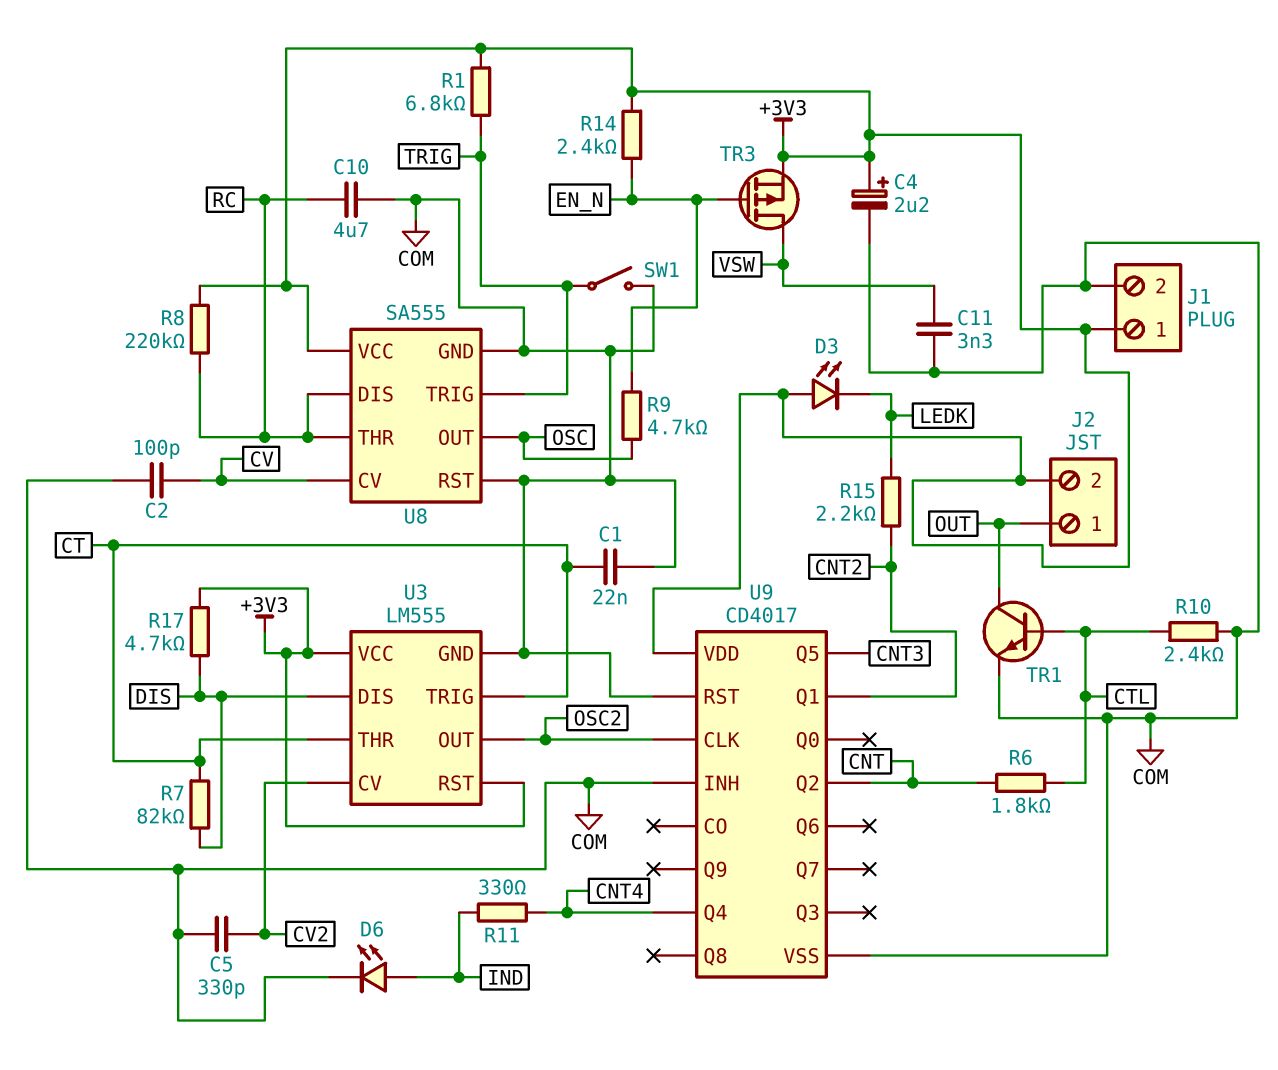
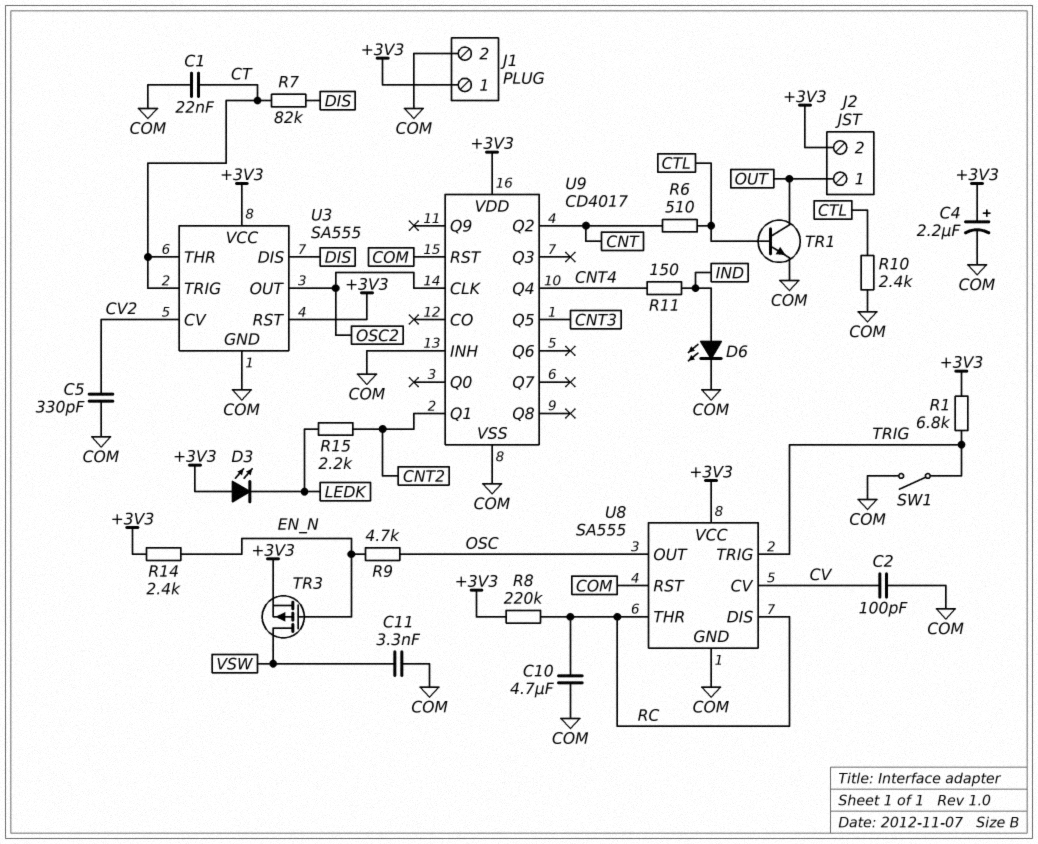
R6: 1.8k (CNT, CTL) -> 510 (CNT, CTL)
R11: 330 (CNT4, IND) -> 150 (CNT4, IND)
R17: 4.7k (+3V3, DIS) -> none
U3: LM555 -> SA555

